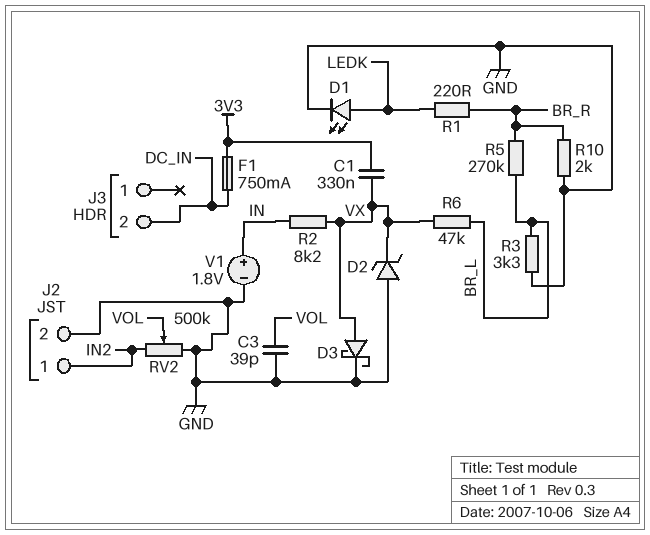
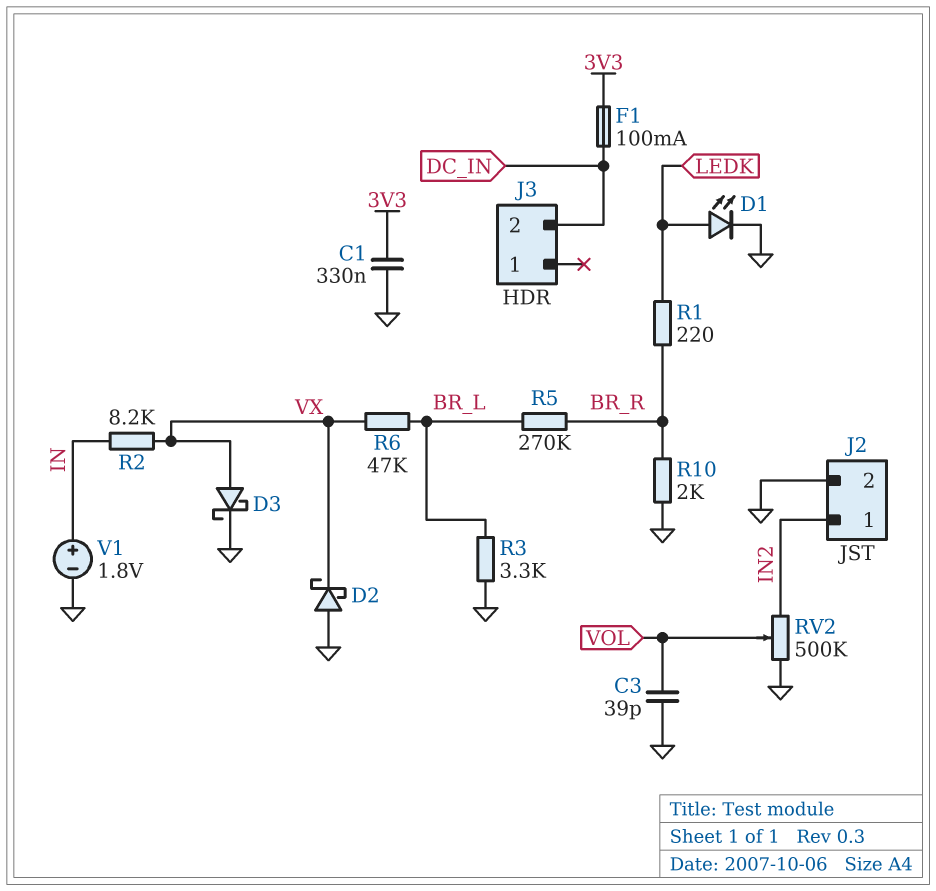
C1: 330nF (3V3, VX) -> 330nF (3V3, GND)
D2: zener (A GND, K VX) -> schottky (A GND, K VX)
F1: 750mA (3V3, DC_IN) -> 100mA (3V3, DC_IN)

